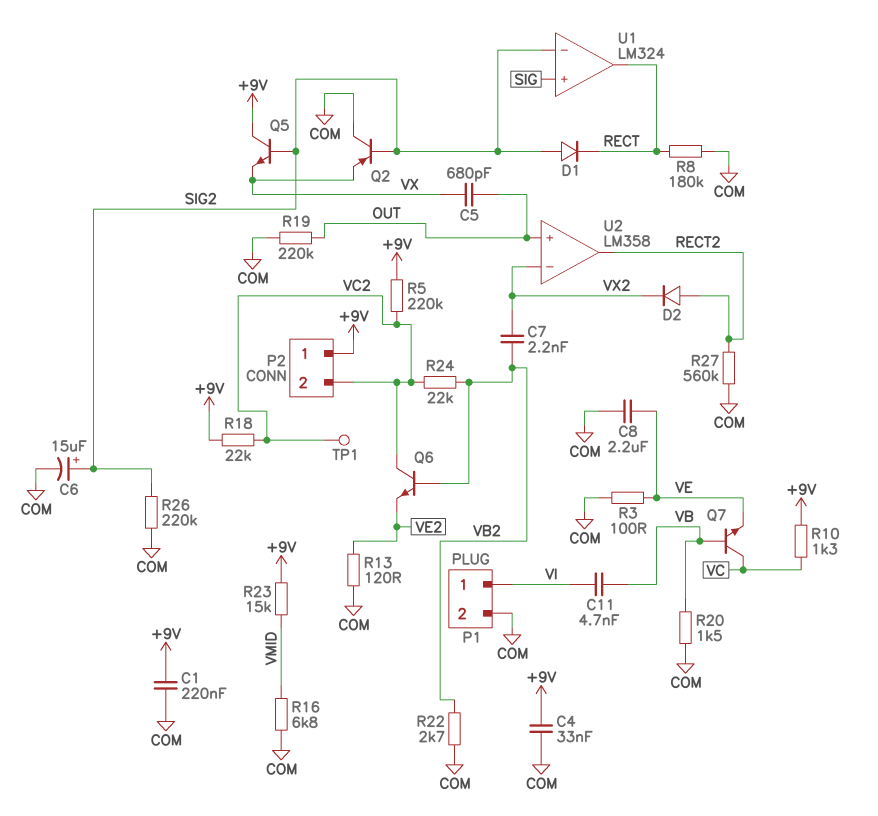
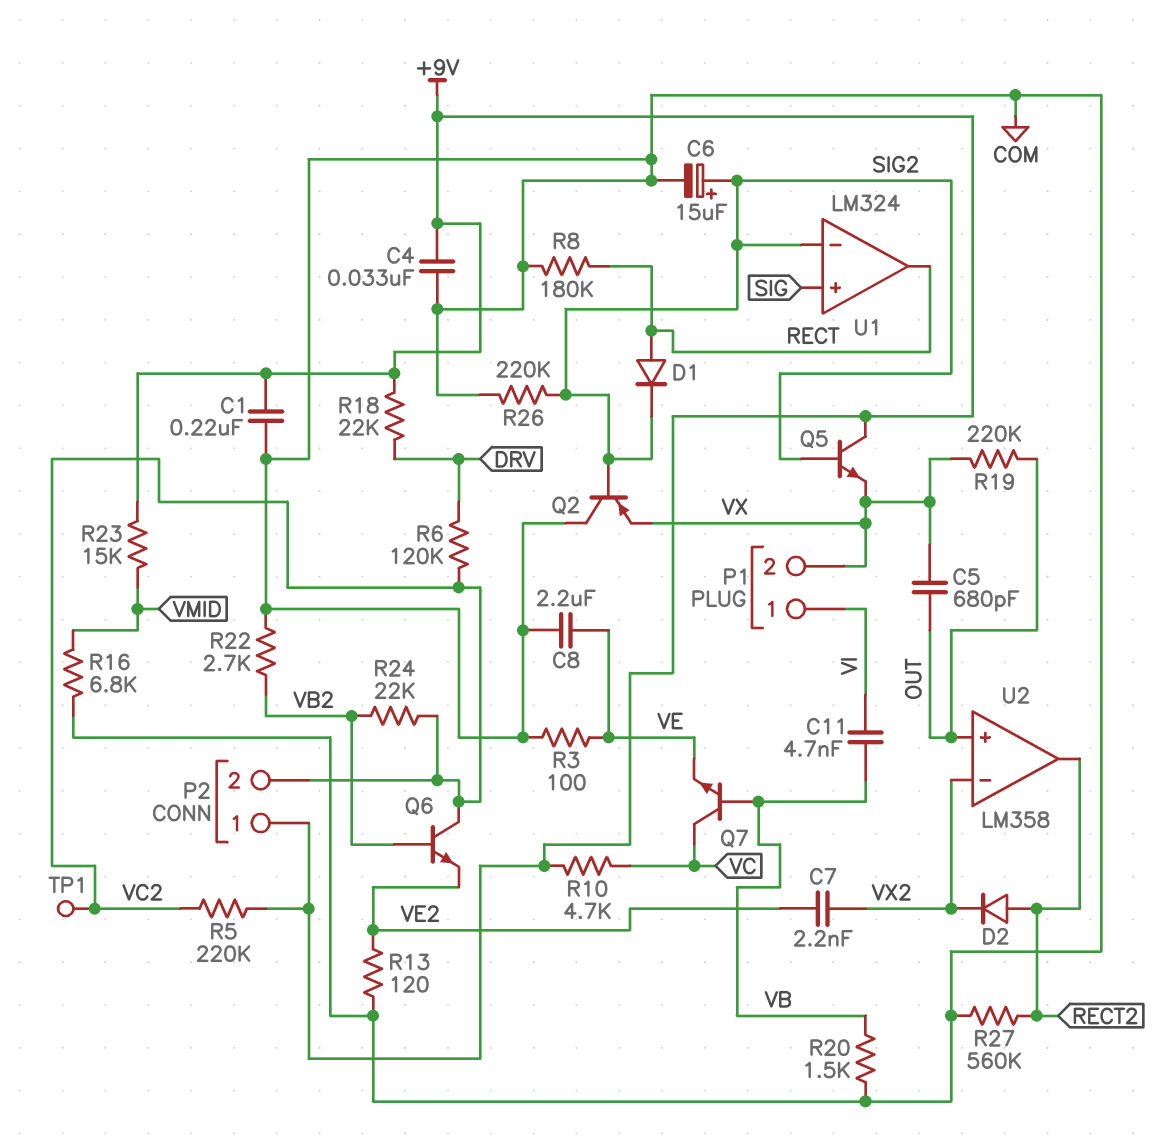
C7: 2.2nF (VB2, VX2) -> 2.2nF (VE2, VX2)
D1: diode (A SIG2, K RECT) -> diode (A RECT, K SIG2)
P1 pin 2: COM -> VX
R6: none -> 120k (DRV, VC2)
R10: 1.3k (+9V, VC) -> 4.7k (+9V, VC)
R18: 22k (+9V, VC2) -> 22k (+9V, DRV)
R19: 220k (COM, OUT) -> 220k (OUT, VX)

